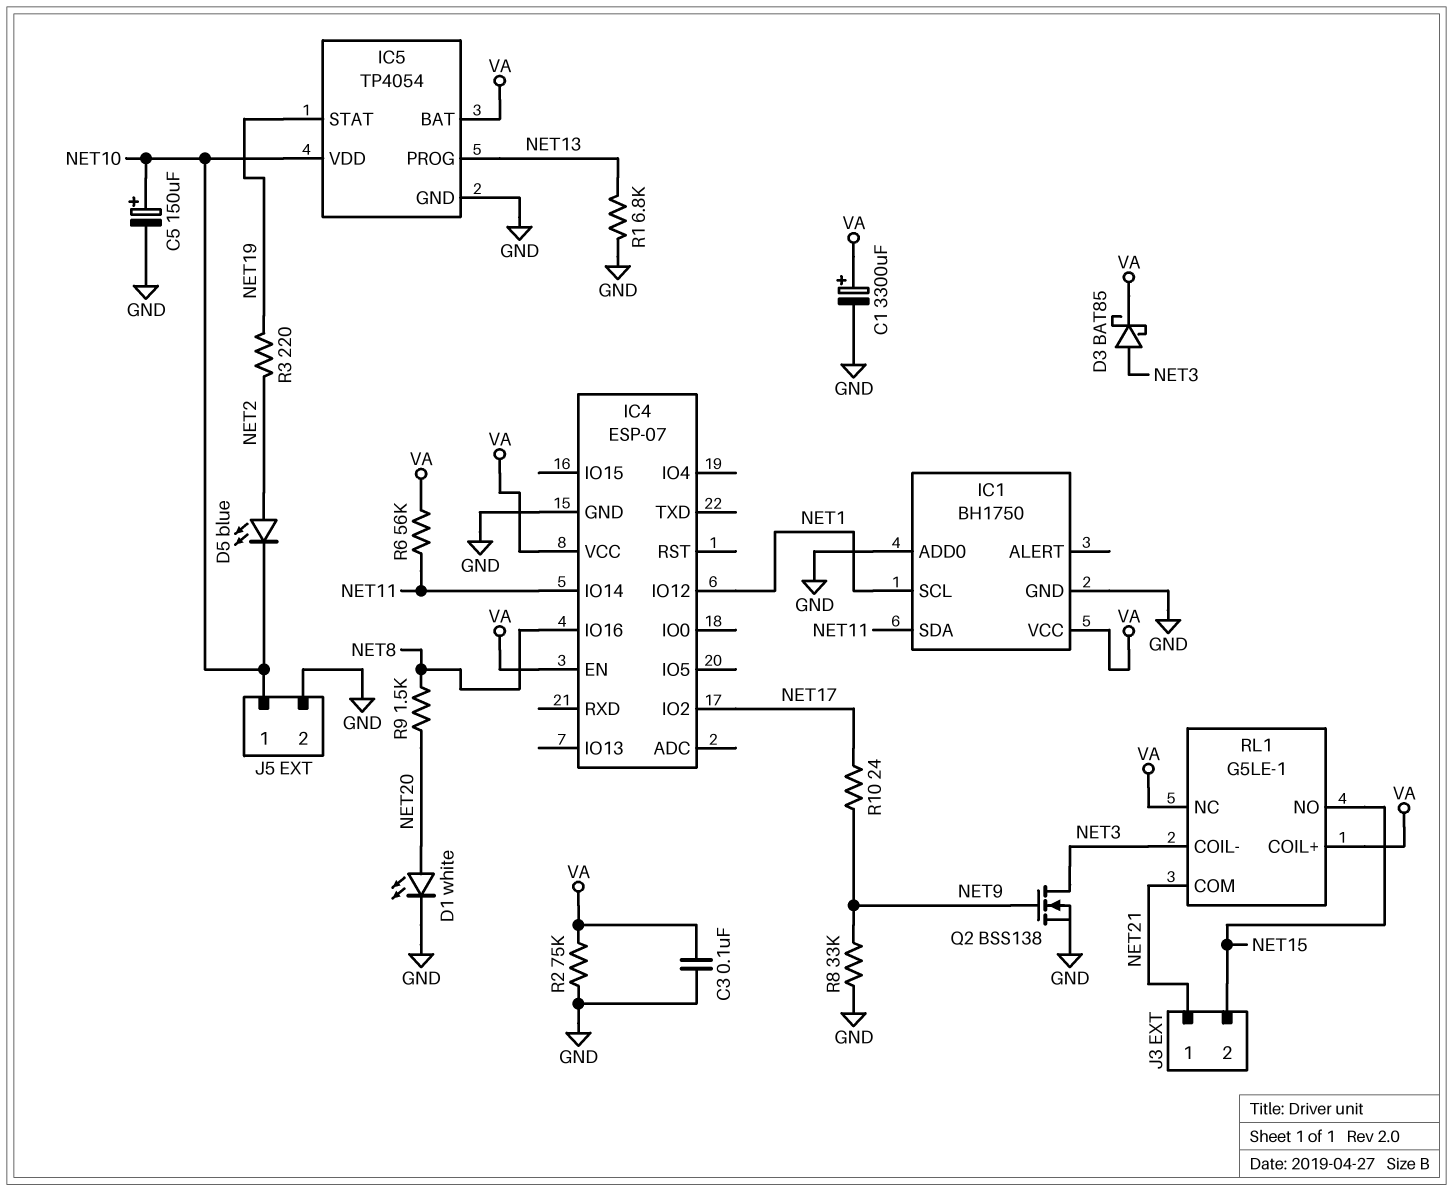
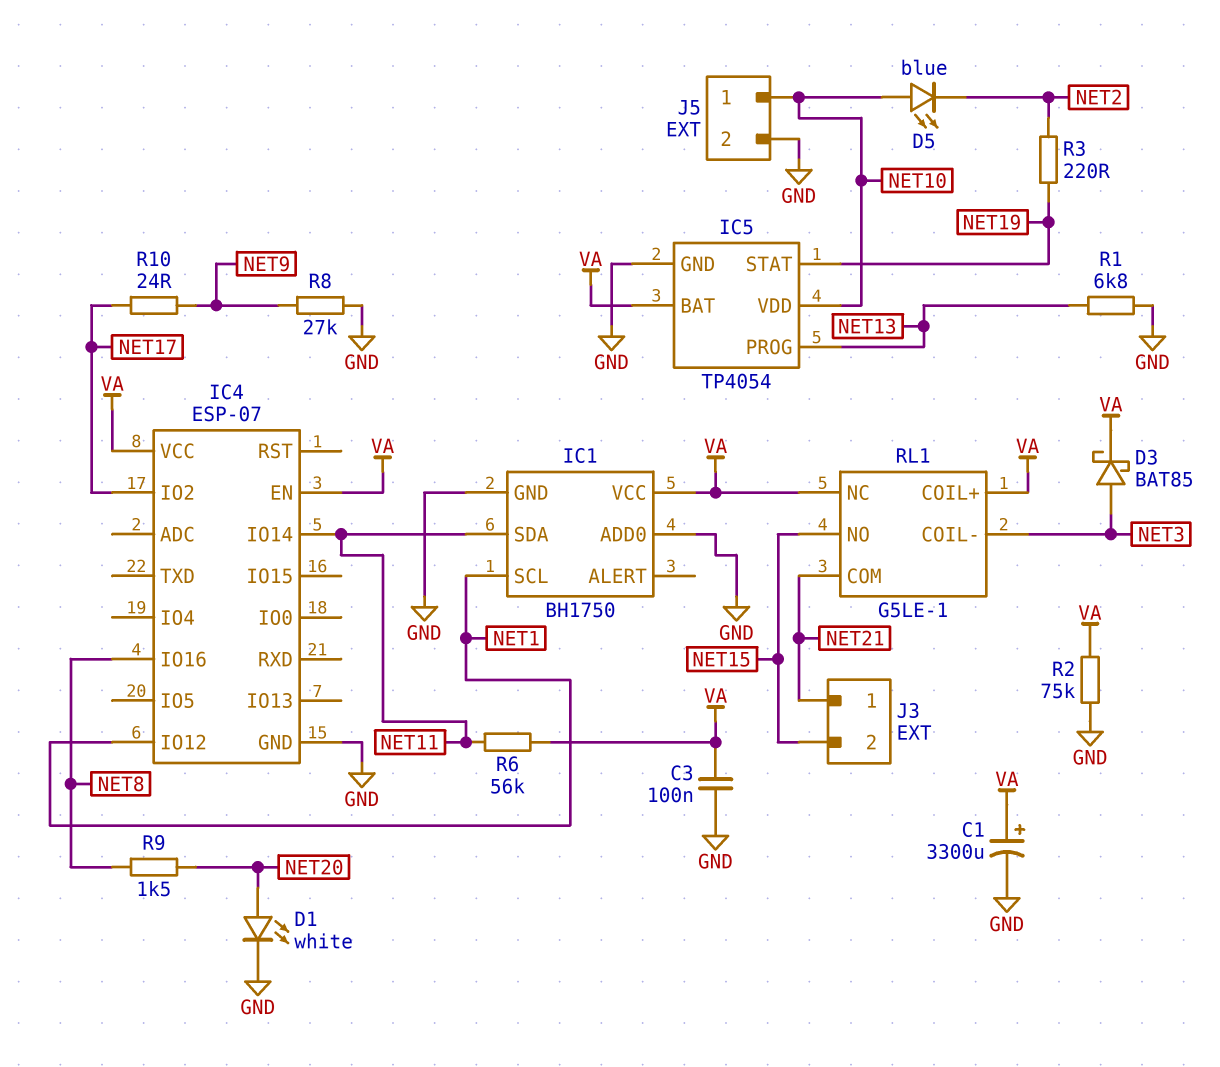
C5: 150uF (plus NET10, minus GND) -> none
D5: LED blue (A NET2, K NET10) -> LED blue (A NET10, K NET2)
Q2: NMOS BSS138 (G NET9, D NET3, S GND) -> none
R8: 33k (GND, NET9) -> 27k (GND, NET9)

